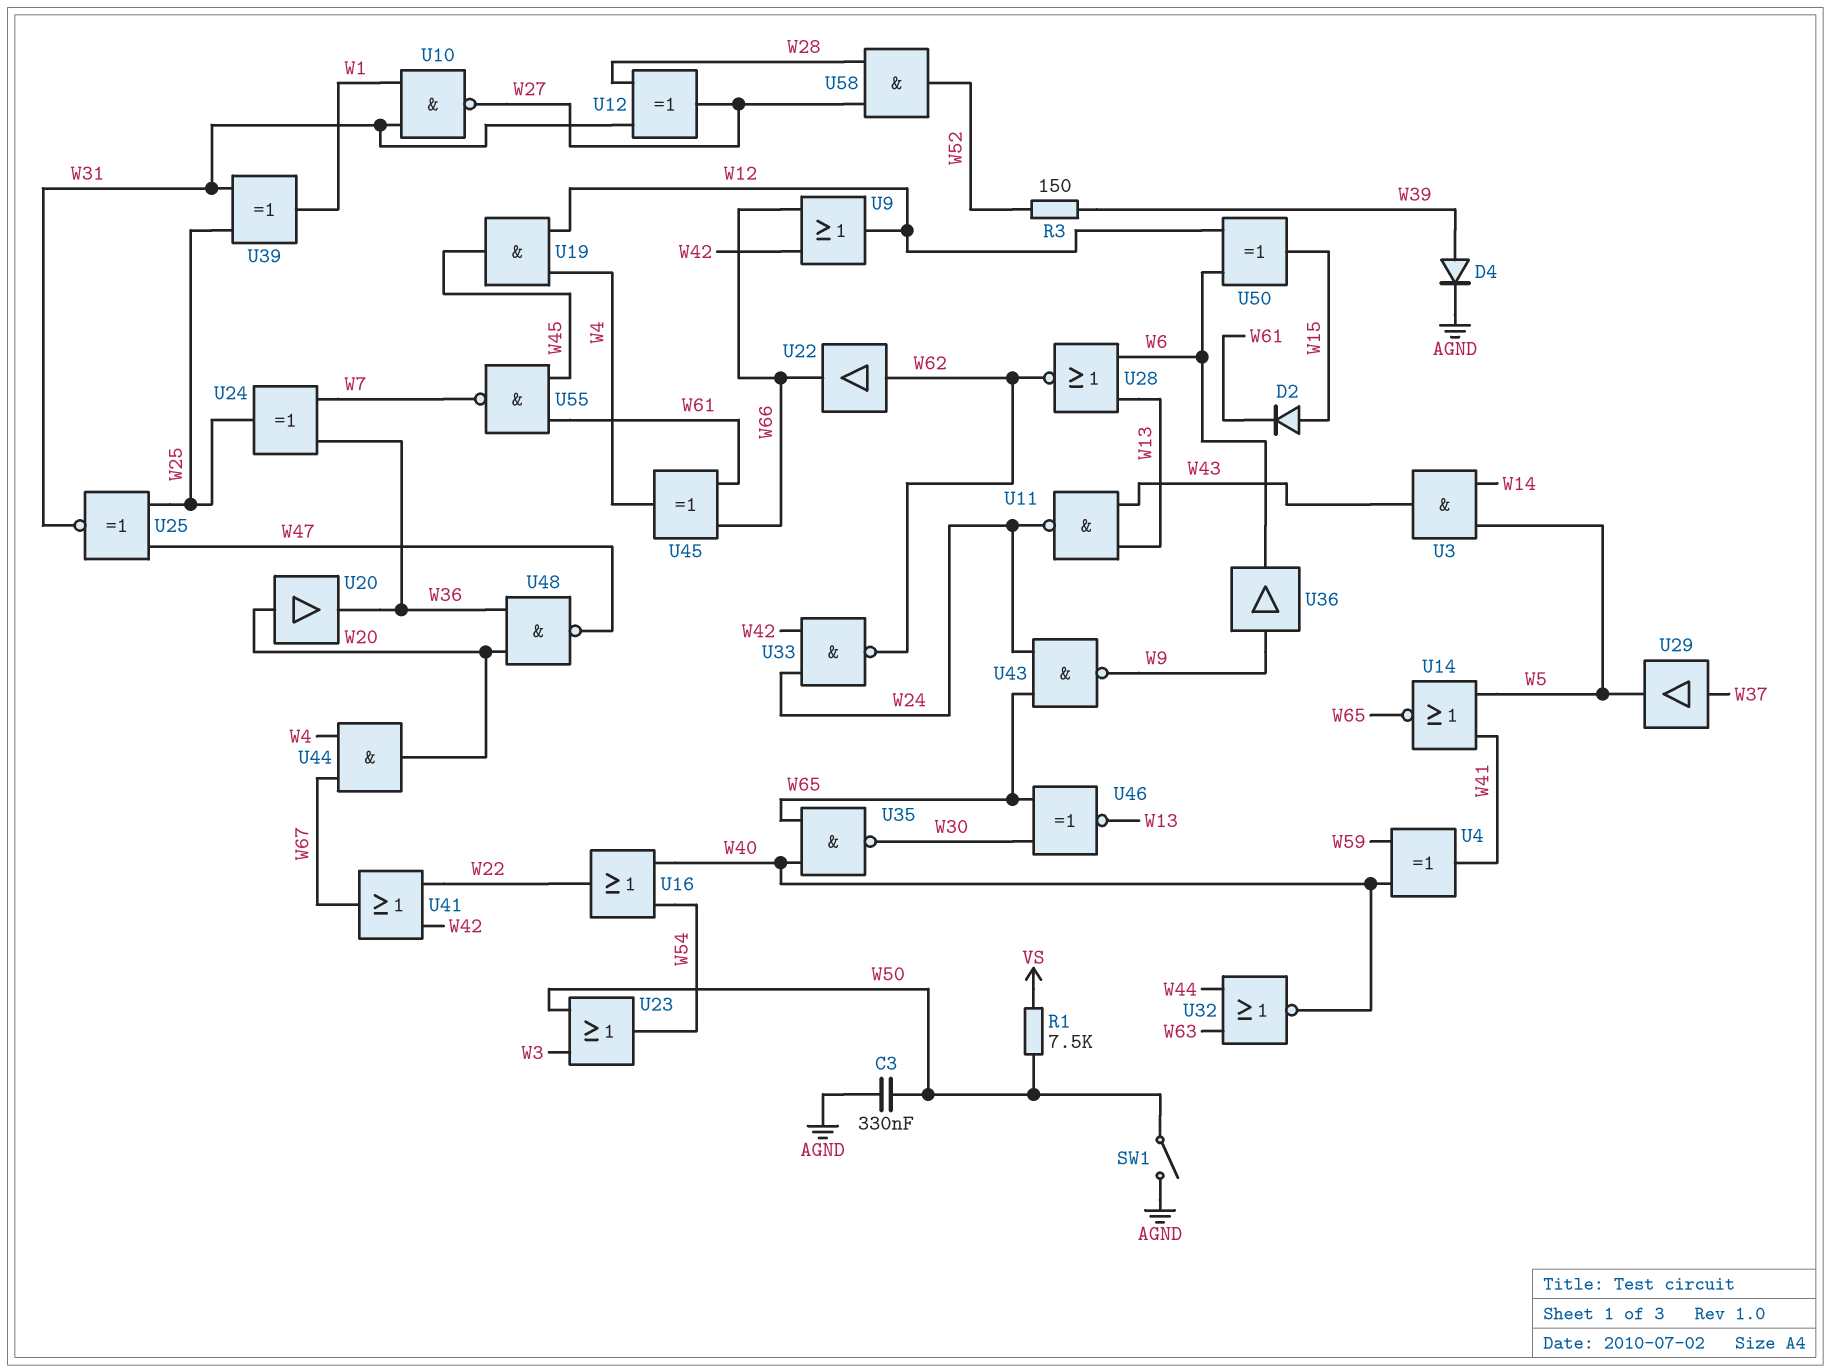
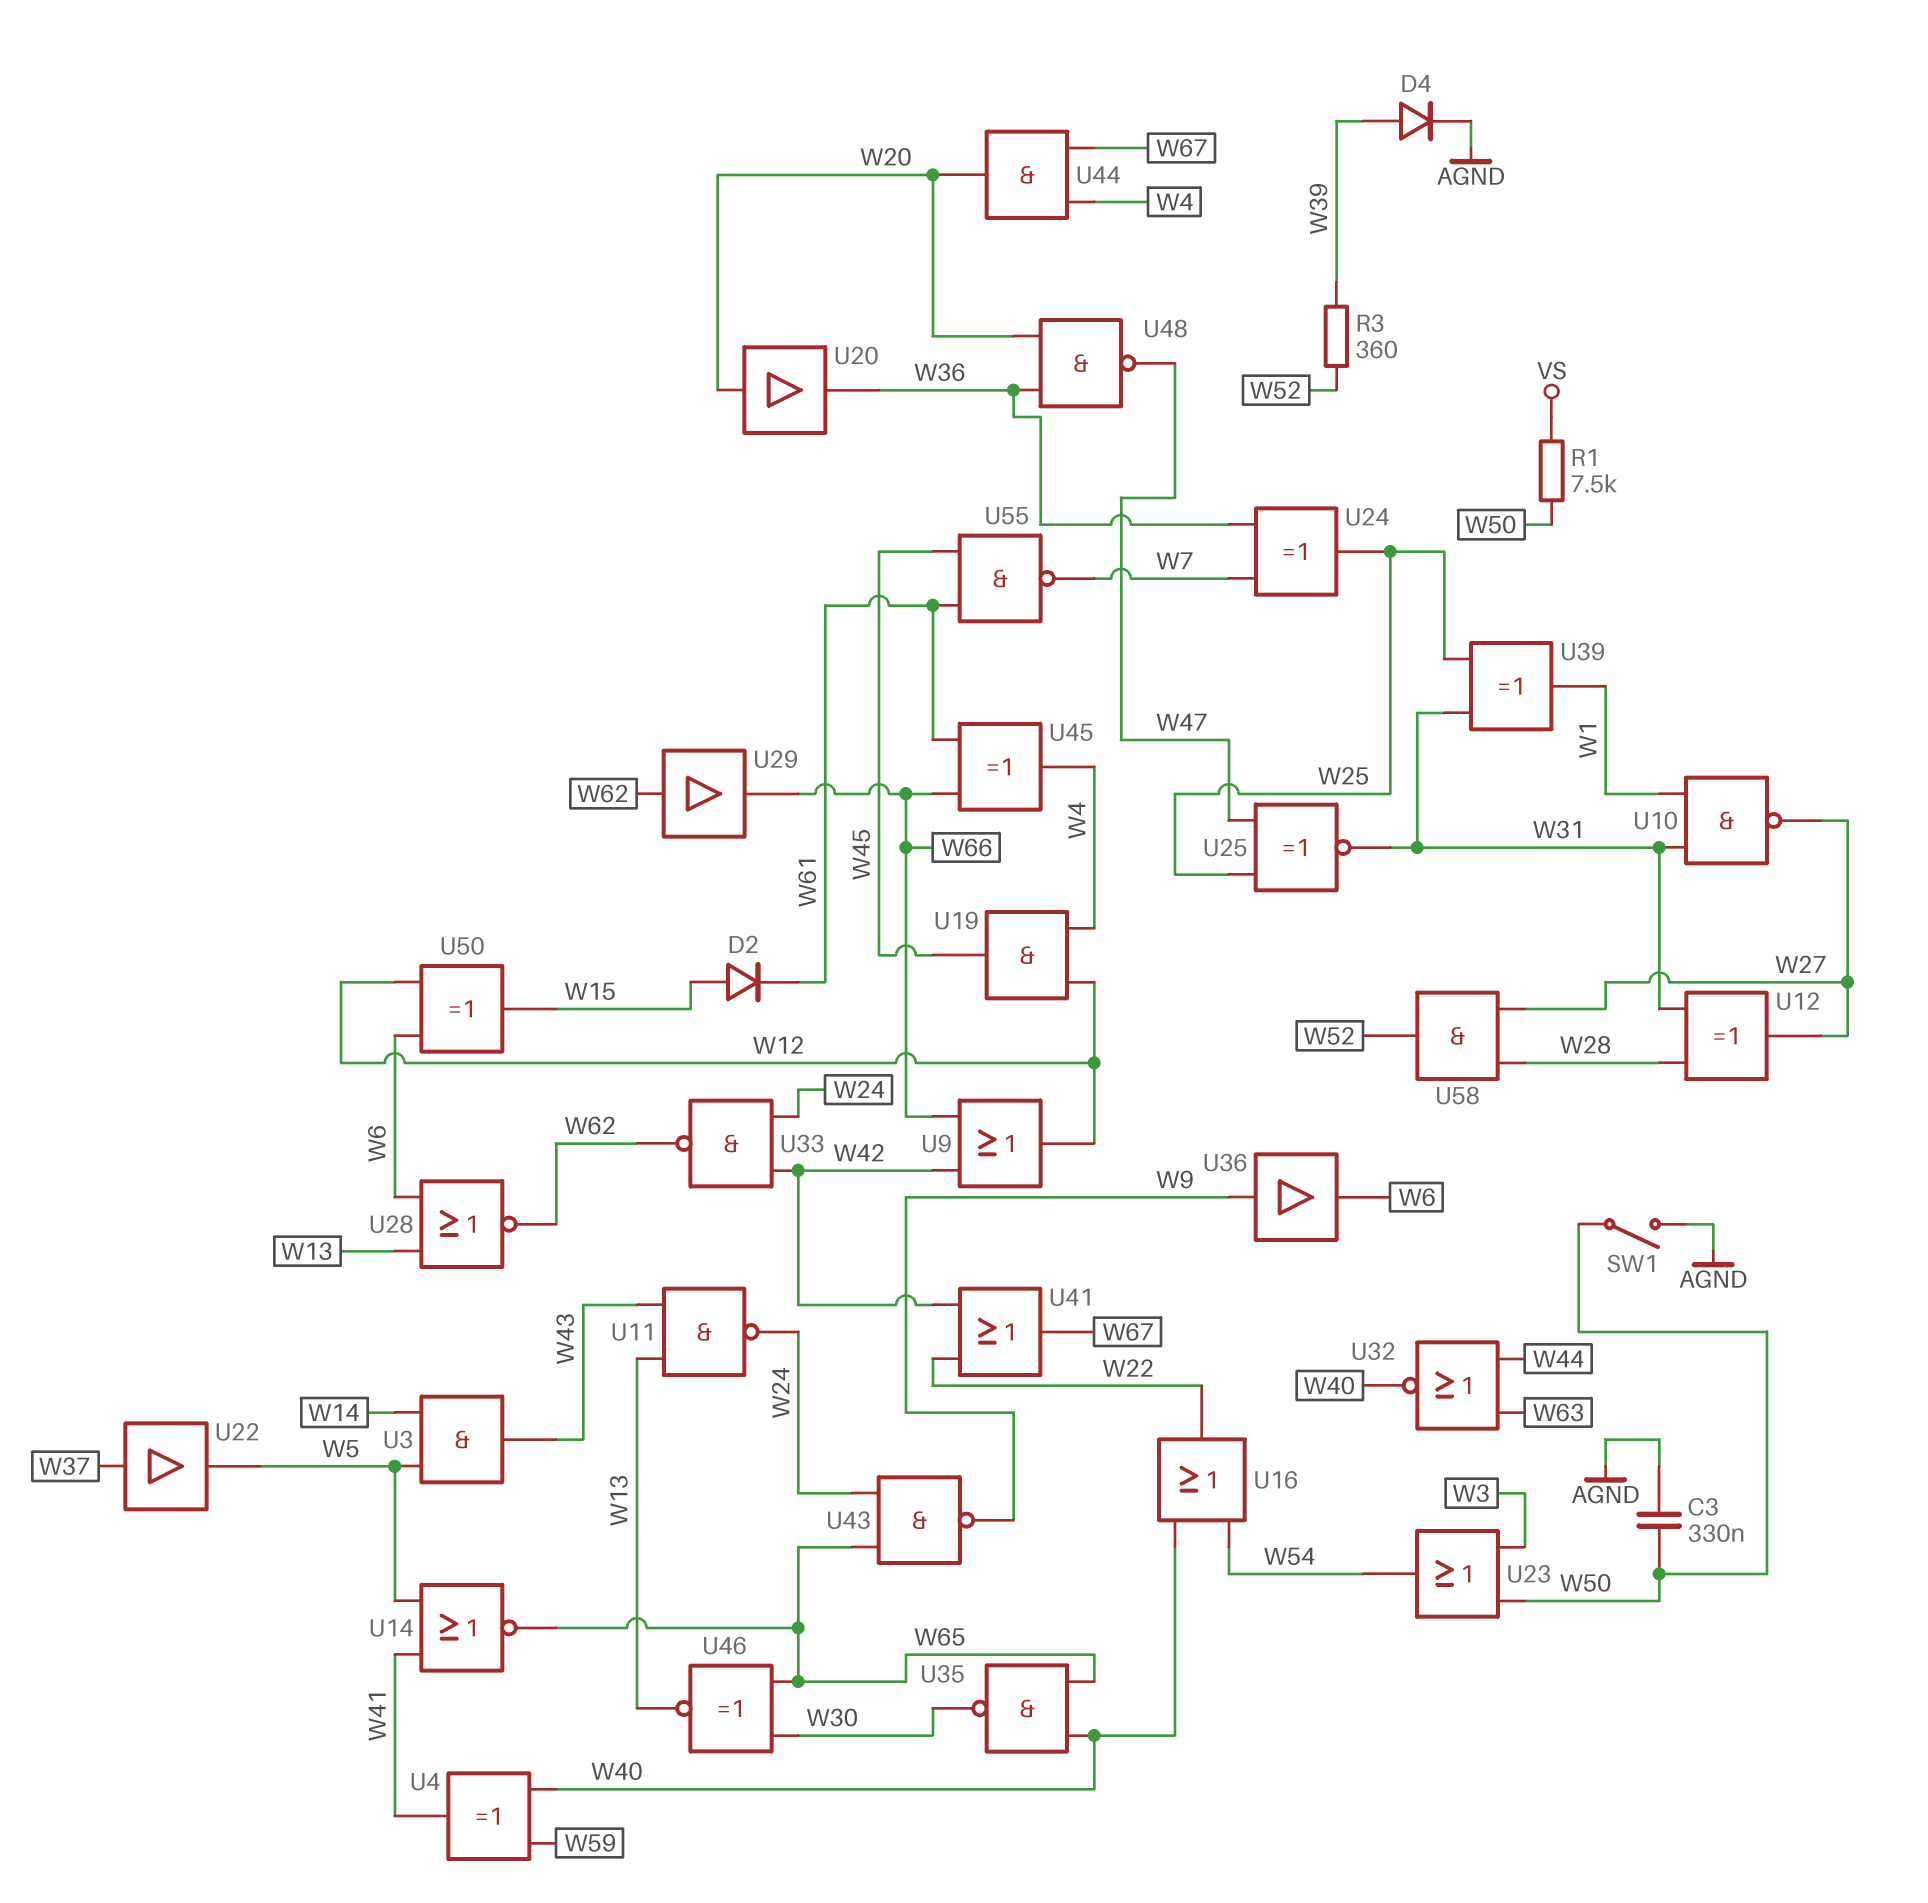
R3: 150 (W39, W52) -> 360 (W39, W52)
U22: buffer (in W62, out W66) -> buffer (in W37, out W5)
U29: buffer (in W37, out W5) -> buffer (in W62, out W66)

